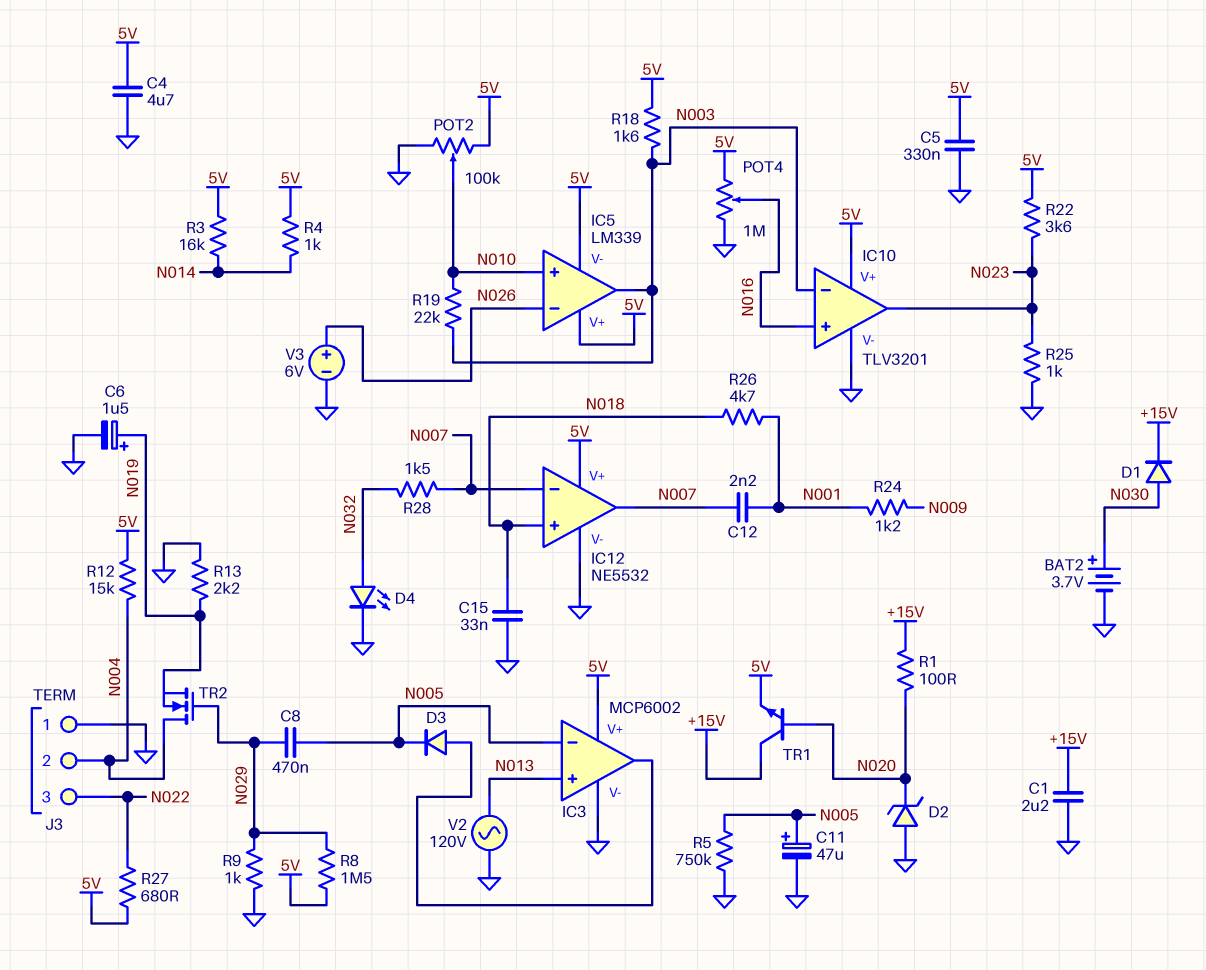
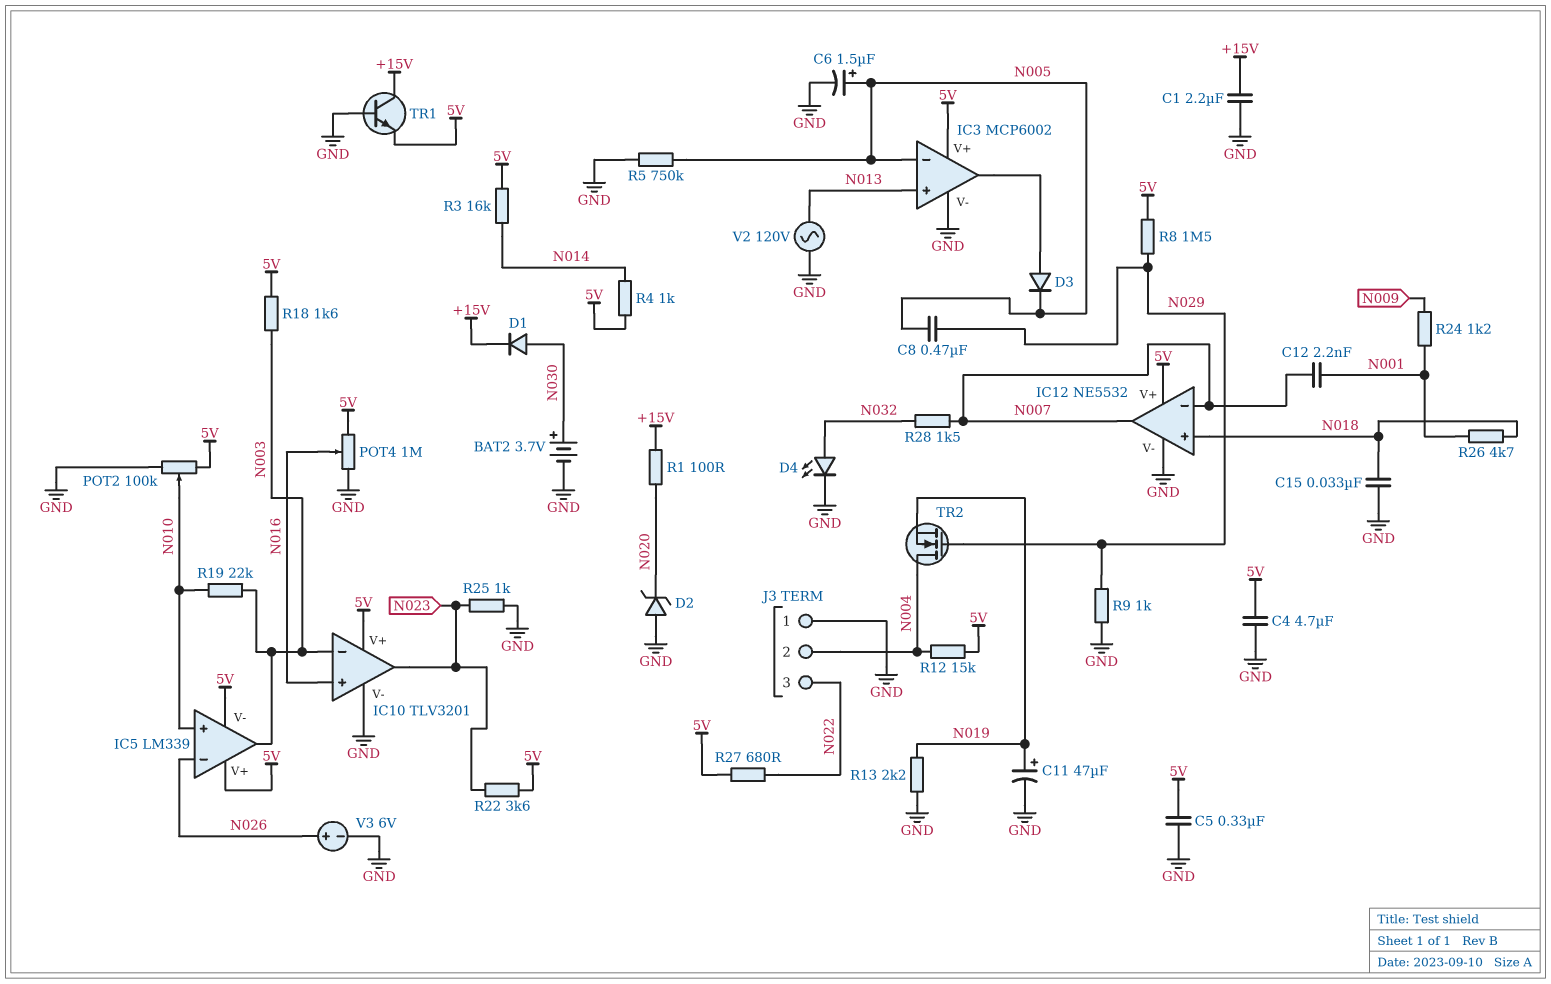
C6: 1.5uF (plus N019, minus GND) -> 1.5uF (plus N005, minus GND)
C11: 47uF (plus N005, minus GND) -> 47uF (plus N019, minus GND)
TR1: NPN (B N020, C +15V, E 5V) -> NPN (B GND, C +15V, E 5V)

